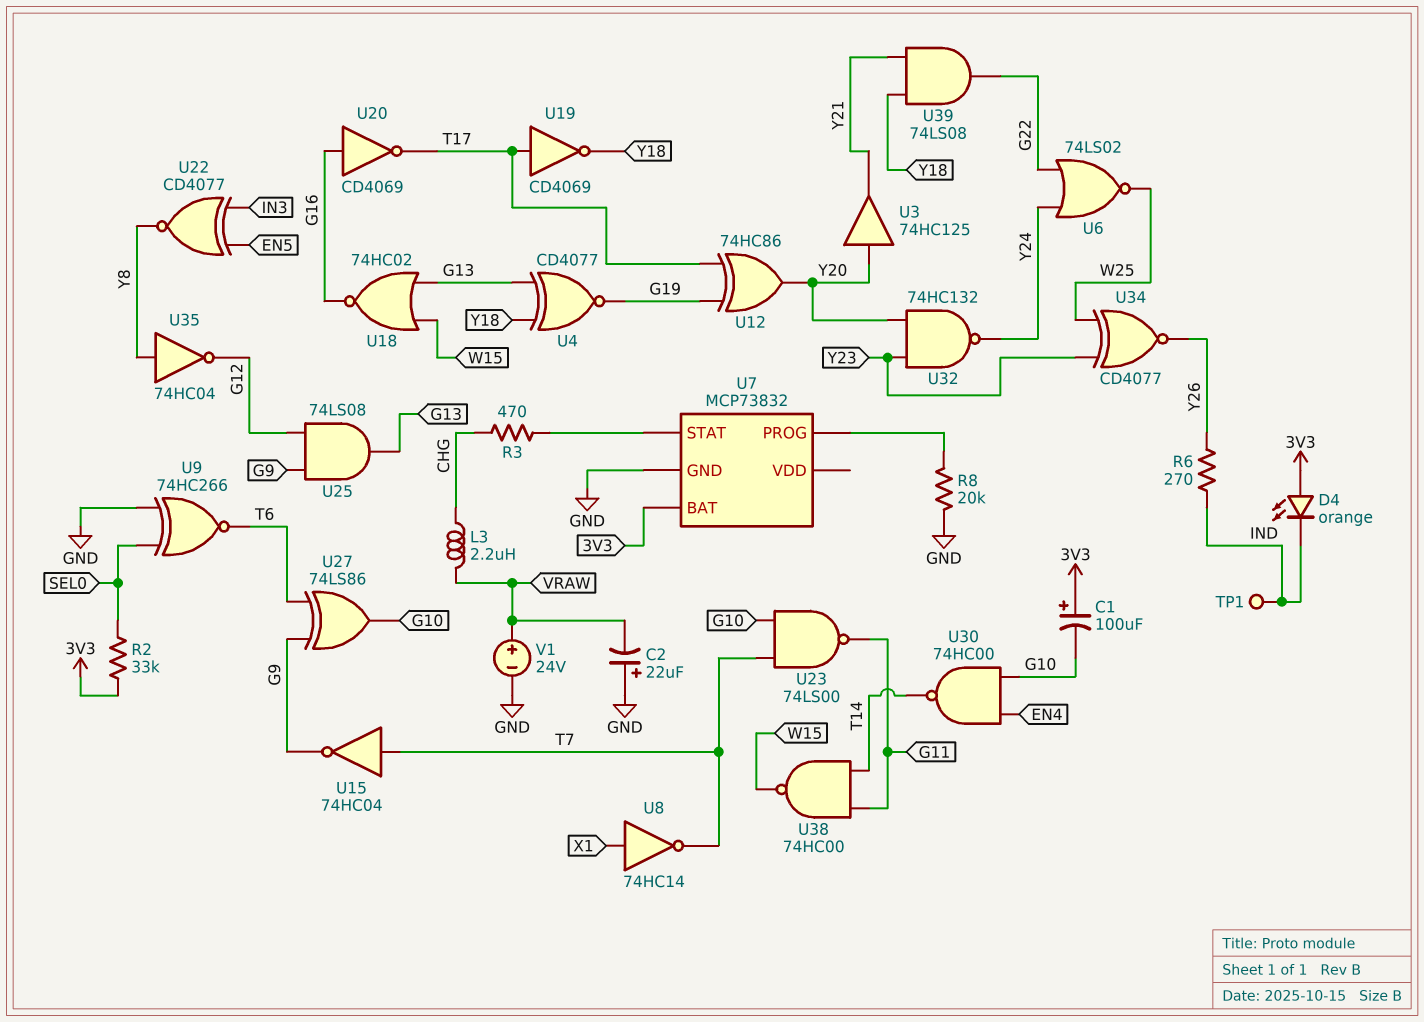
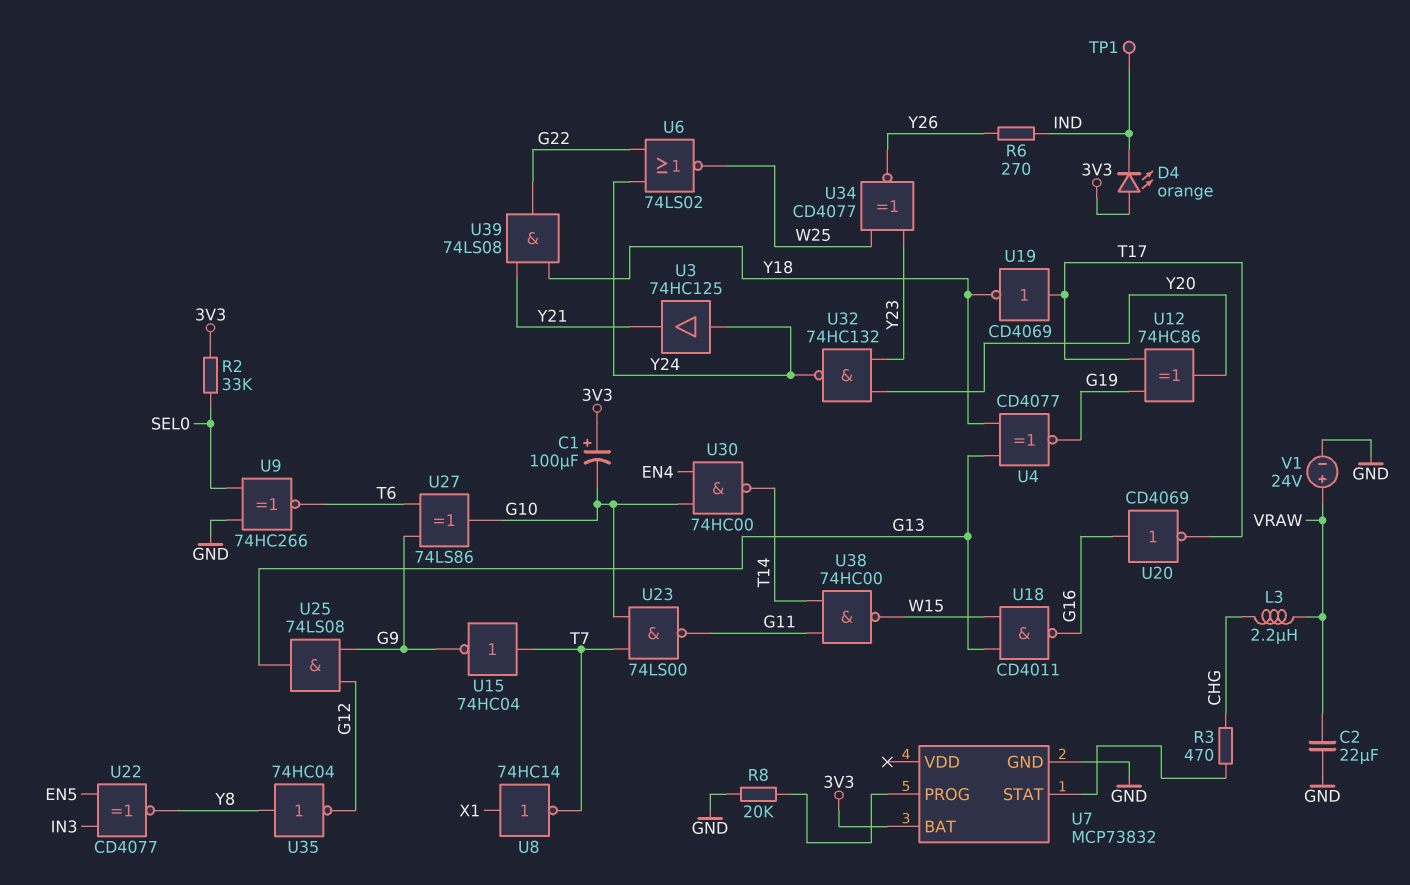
C2: 22uF (plus GND, minus VRAW) -> 22uF (GND, VRAW)
U3: buffer 74HC125 (in Y20, out Y21) -> buffer 74HC125 (in Y24, out Y21)
U18: NOR 74HC02 (in G13, in W15, out G16) -> NAND CD4011 (in G13, in W15, out G16)

